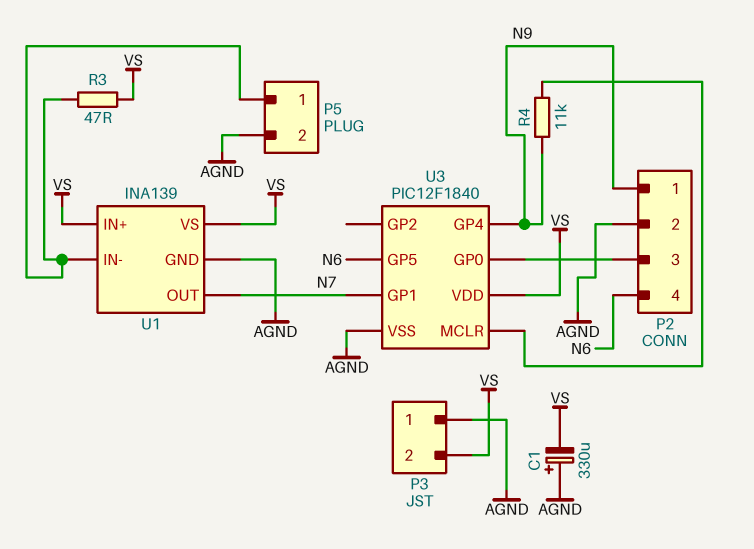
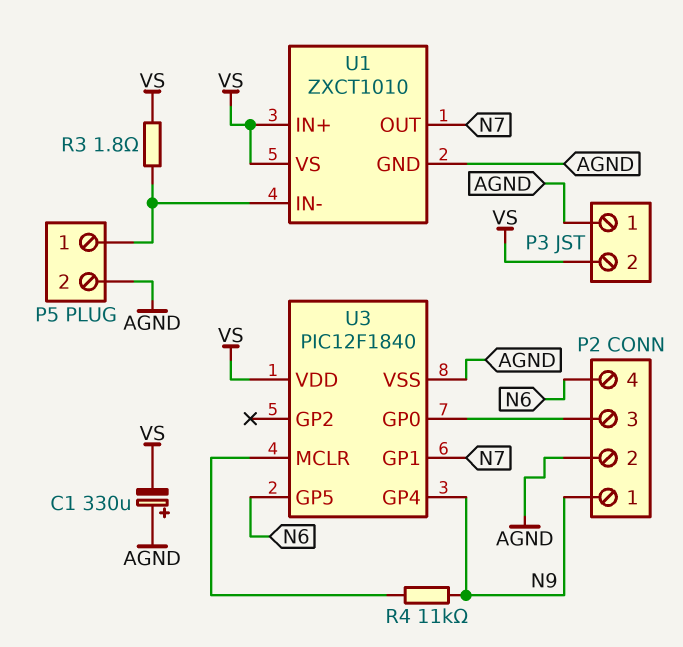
R3: 47 (P5/1, VS) -> 1.8 (P5/1, VS)
U1: INA139 -> ZXCT1010

